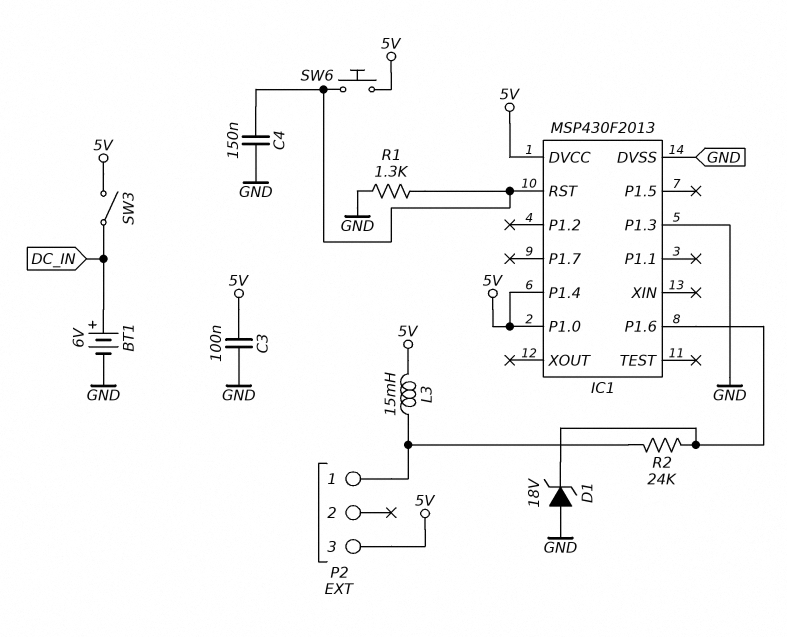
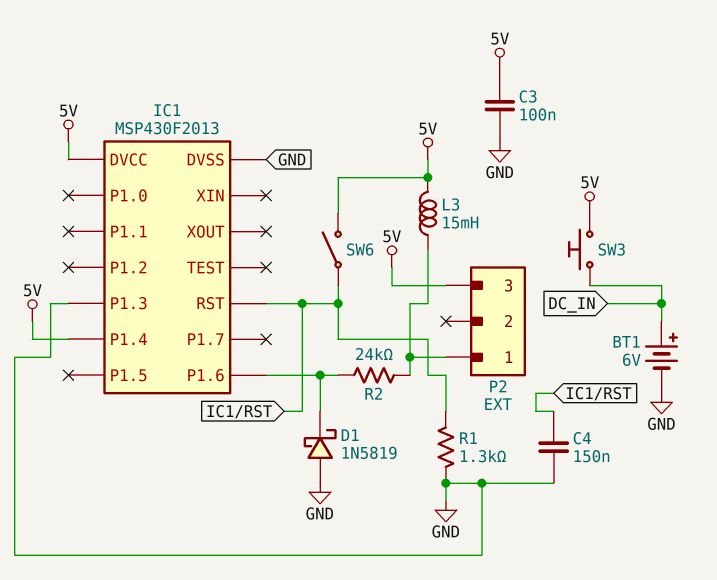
D1: zener 18V (A GND, K IC1/P1.6) -> schottky 1N5819 (A GND, K IC1/P1.6)
IC1 pin P1.0: 5V -> none
SW3: switch (5V, DC_IN) -> button (5V, DC_IN)
SW6: button (5V, IC1/RST) -> switch (5V, IC1/RST)

